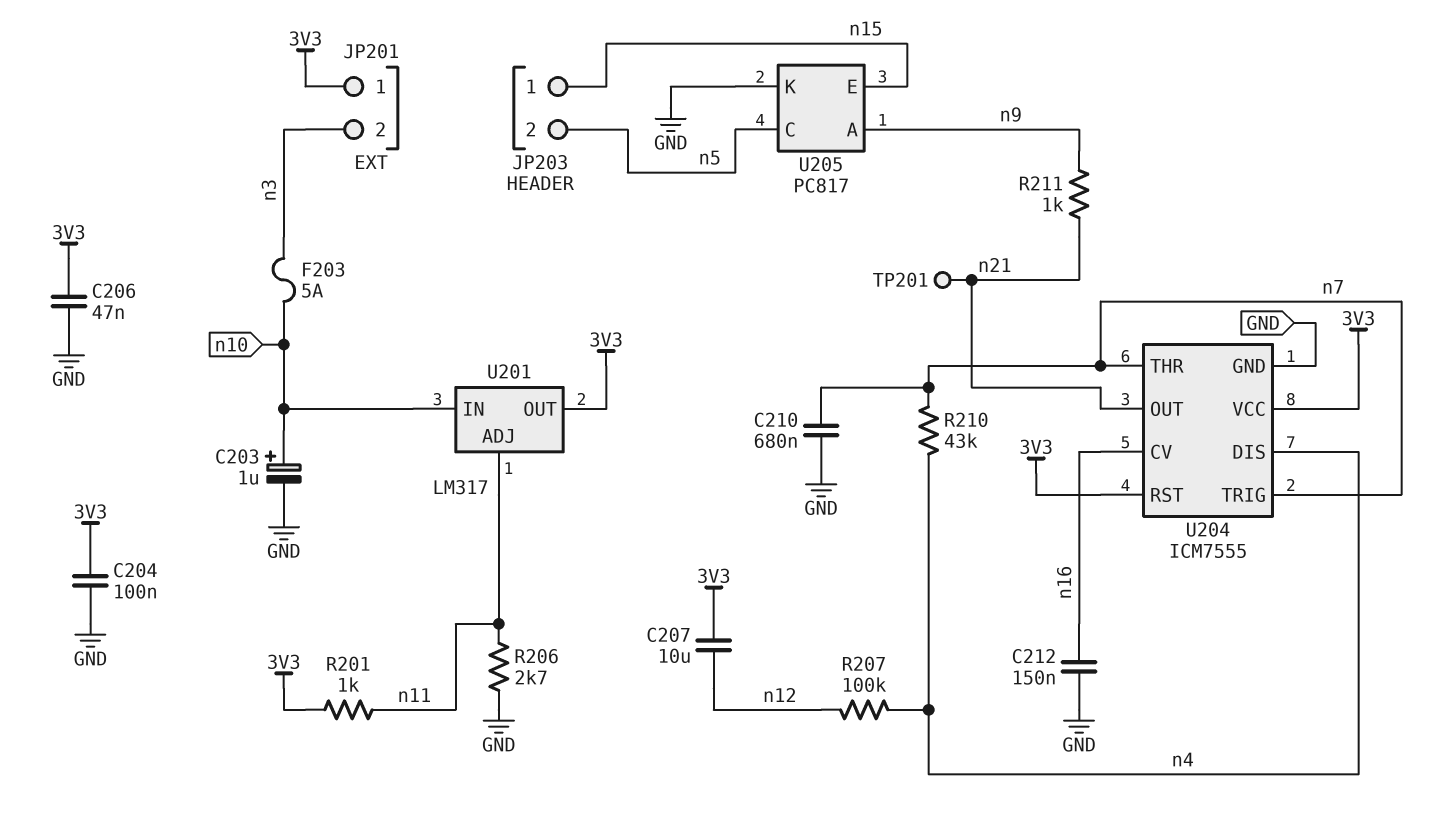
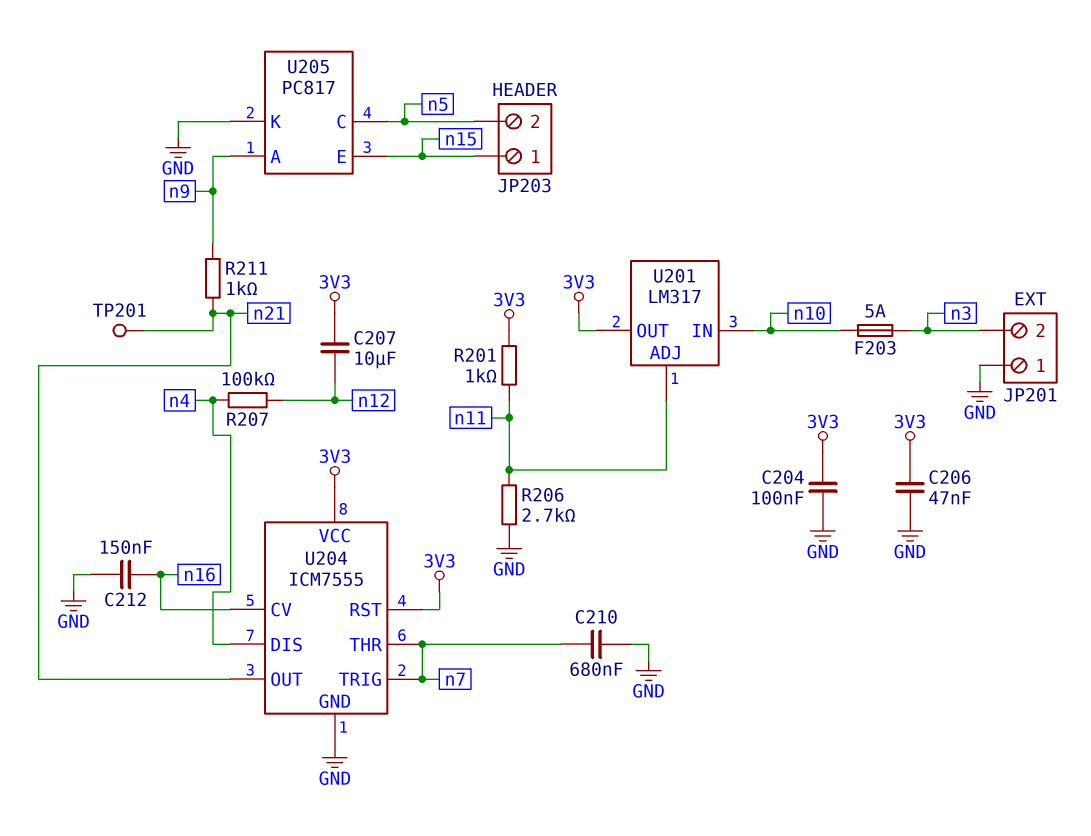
C203: 1uF (plus n10, minus GND) -> none
JP201 pin 1: 3V3 -> GND
R210: 43k (n4, n7) -> none

